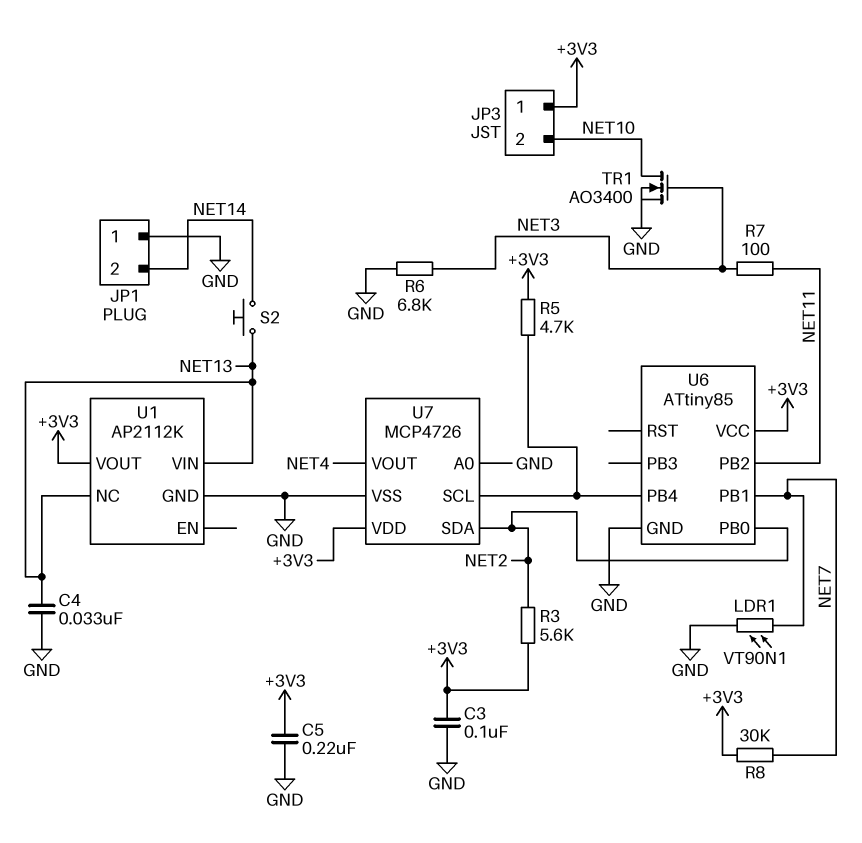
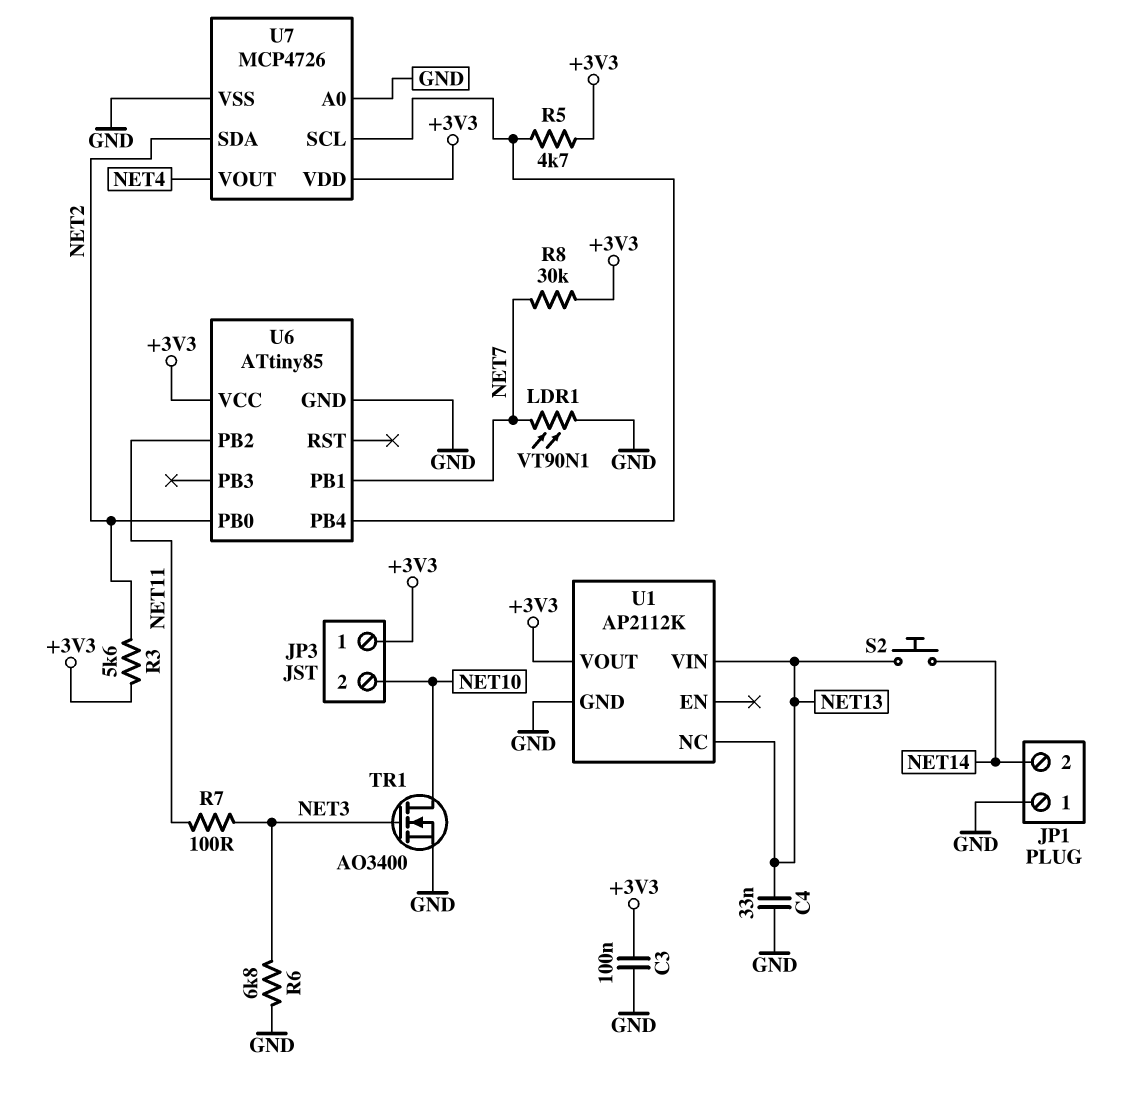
C5: 220nF (+3V3, GND) -> none

